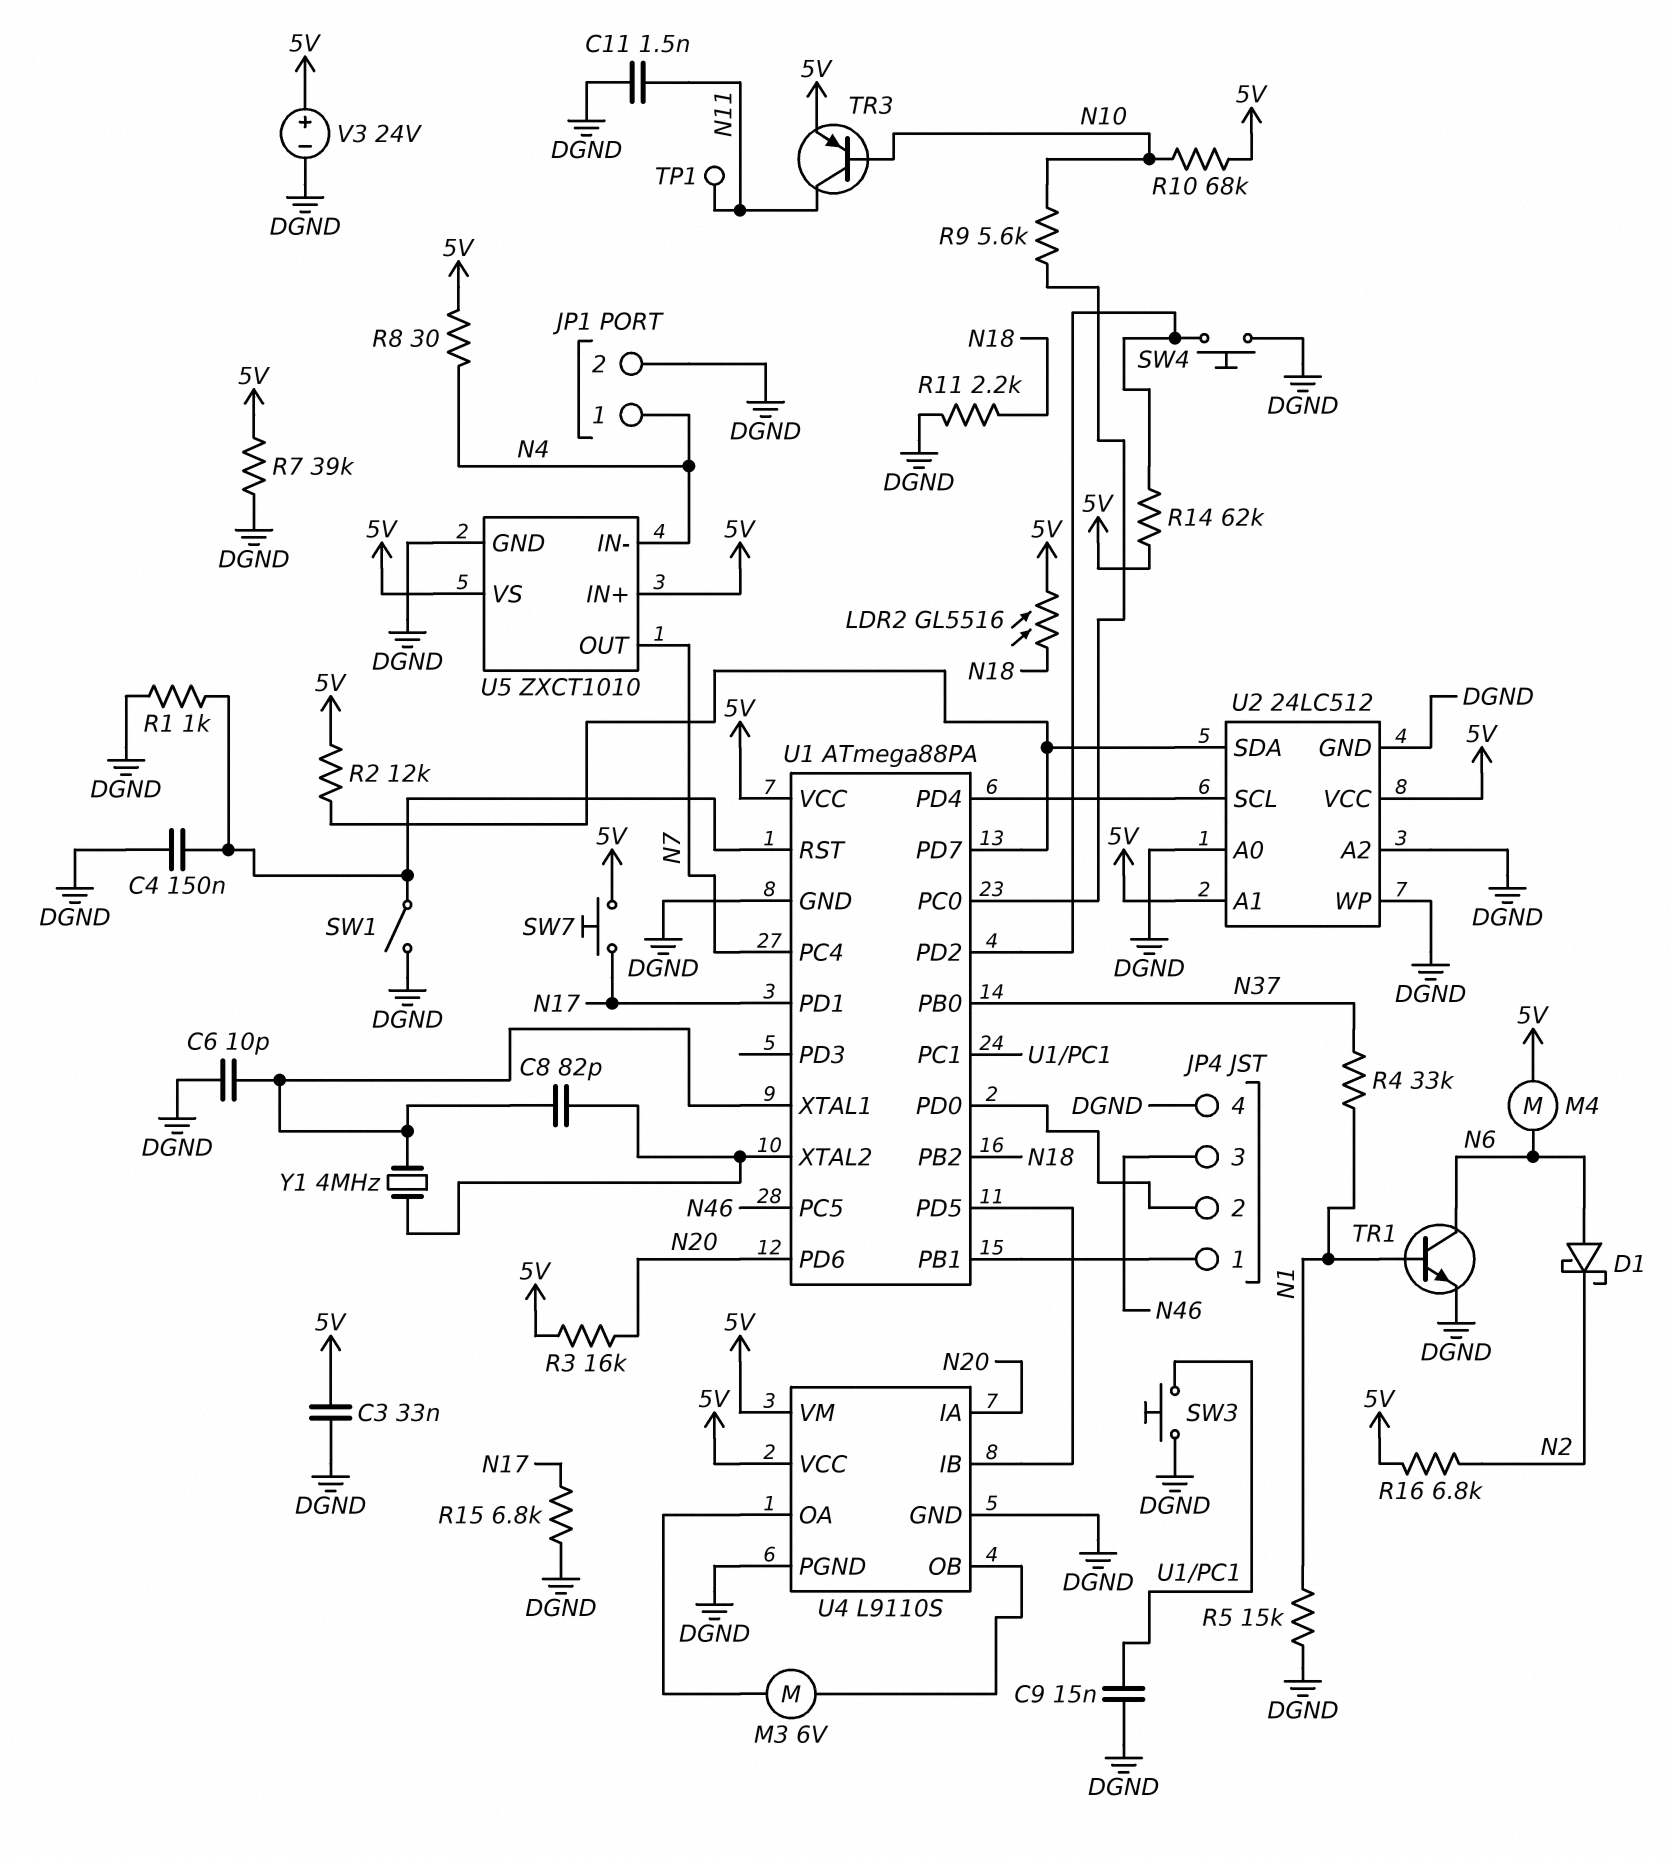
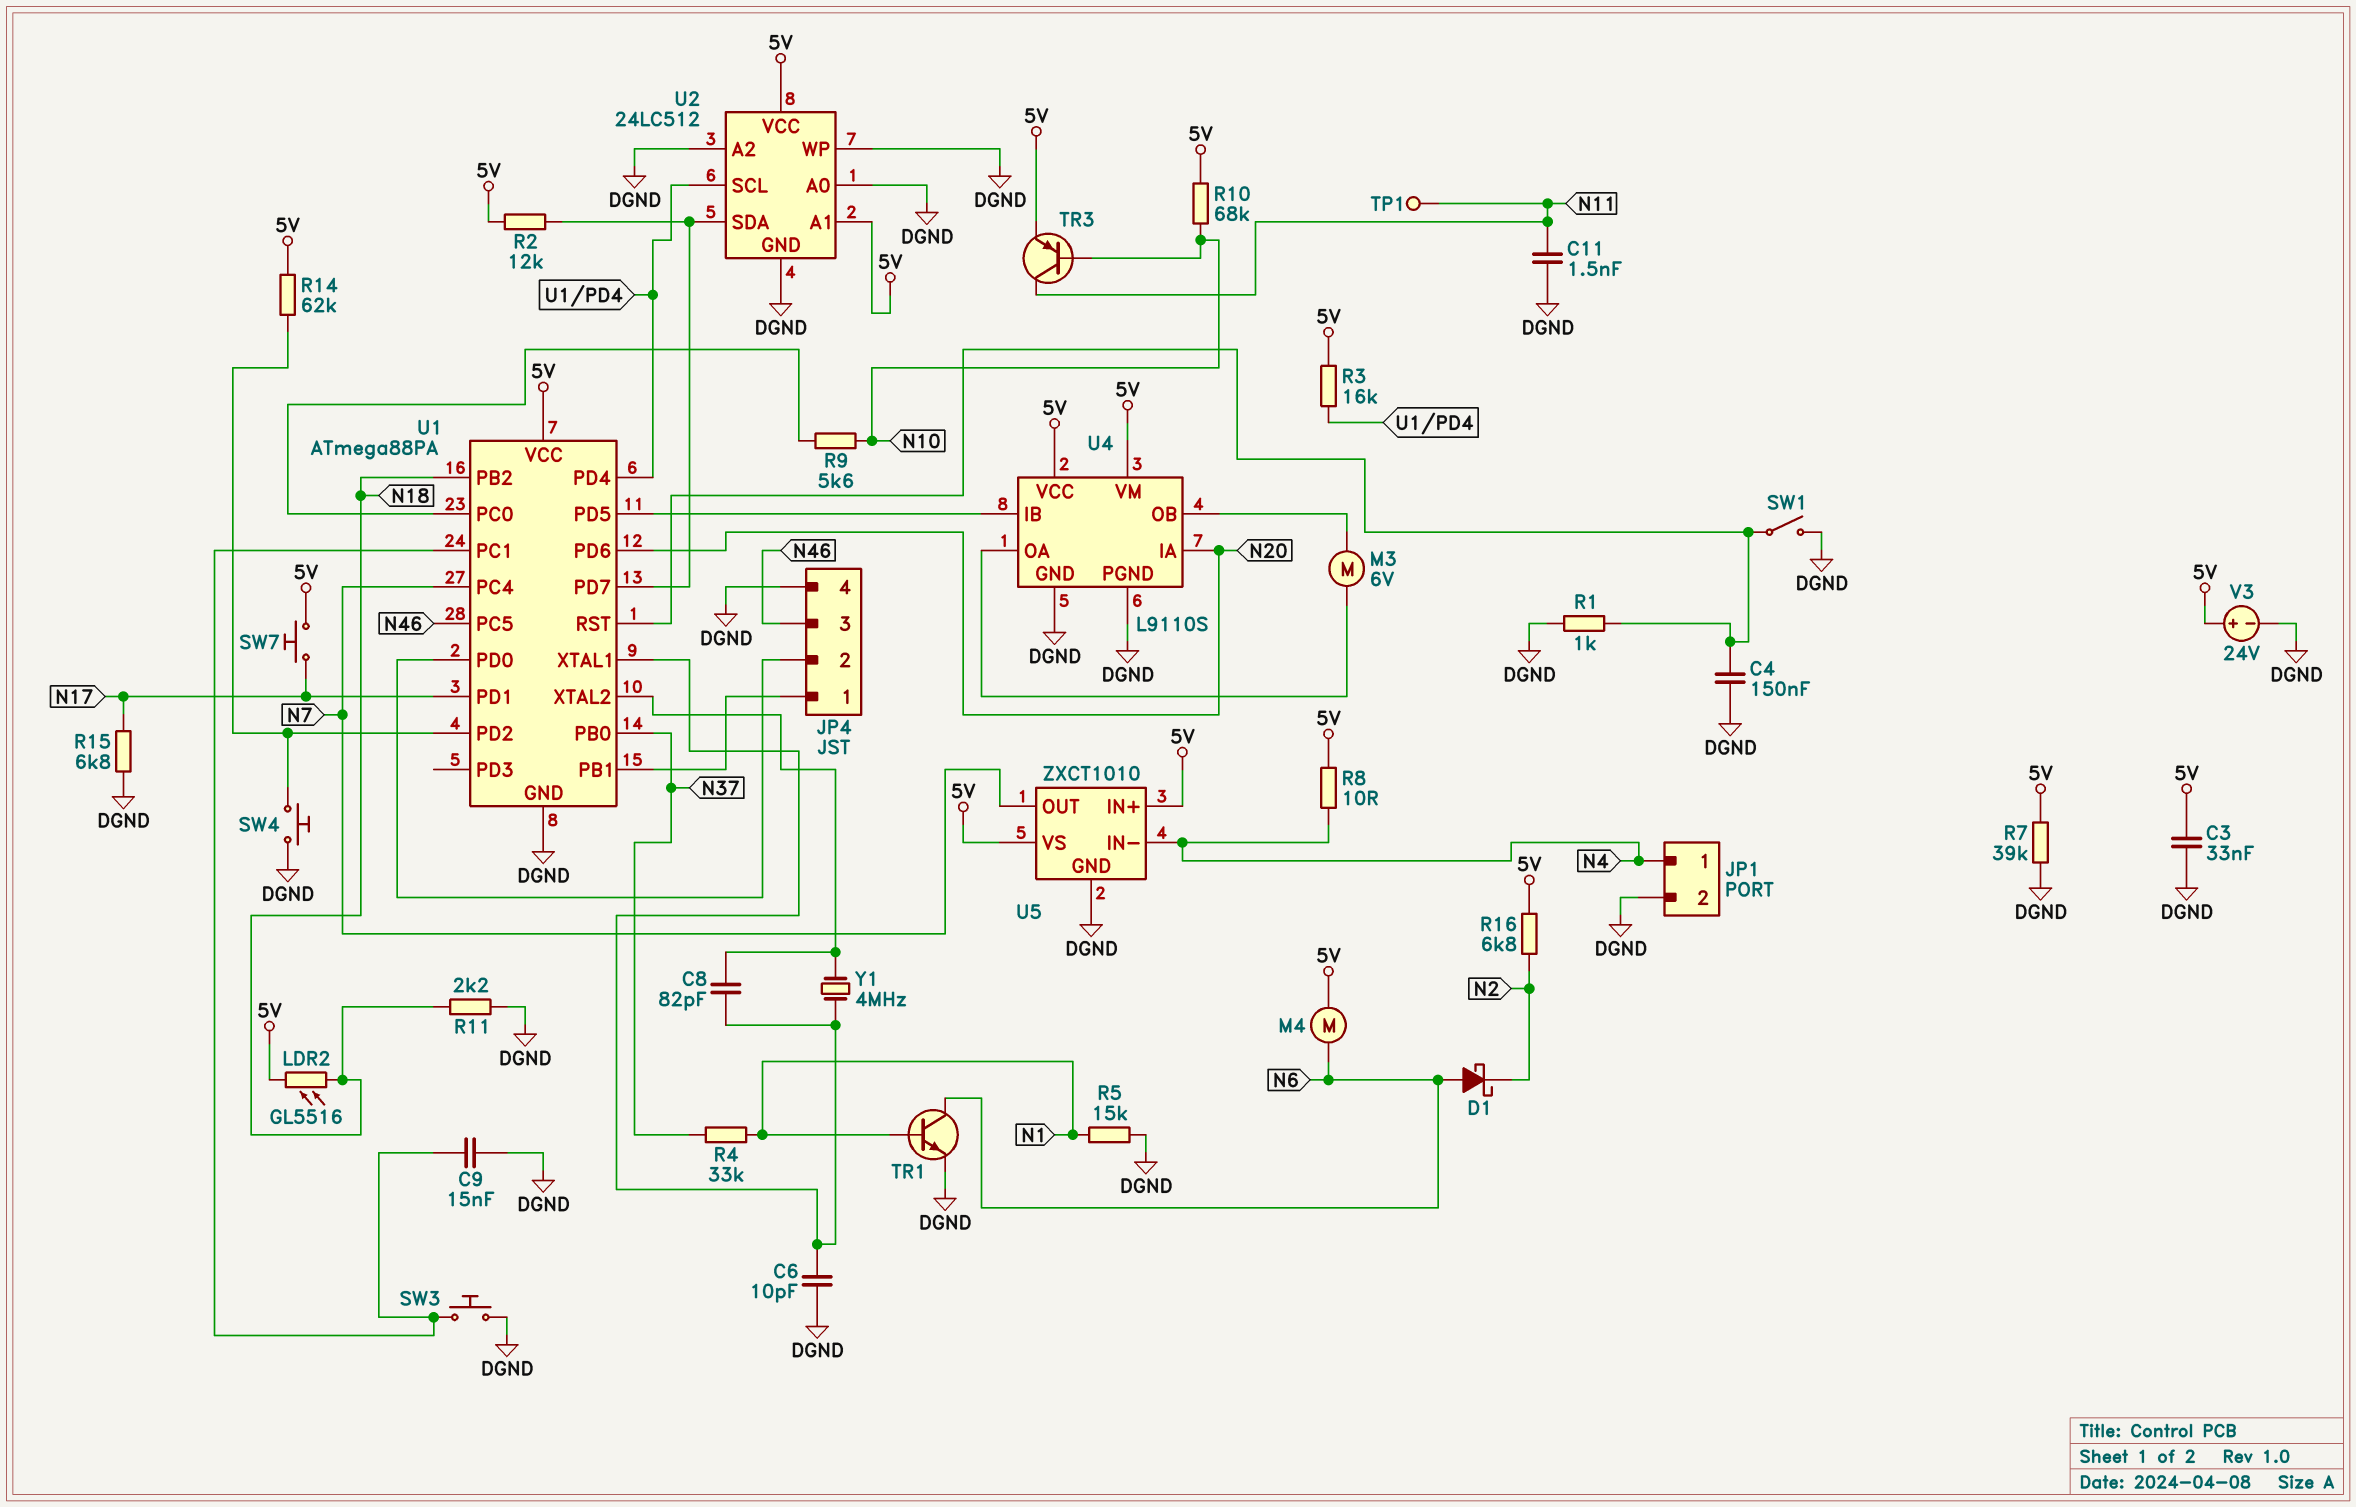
R3: 16k (5V, N20) -> 16k (5V, U1/PD4)
R8: 30 (5V, N4) -> 10 (5V, N4)

